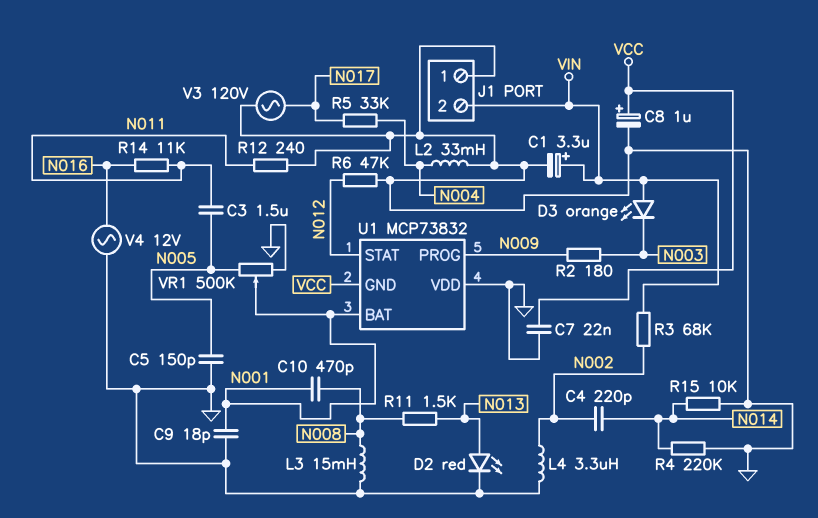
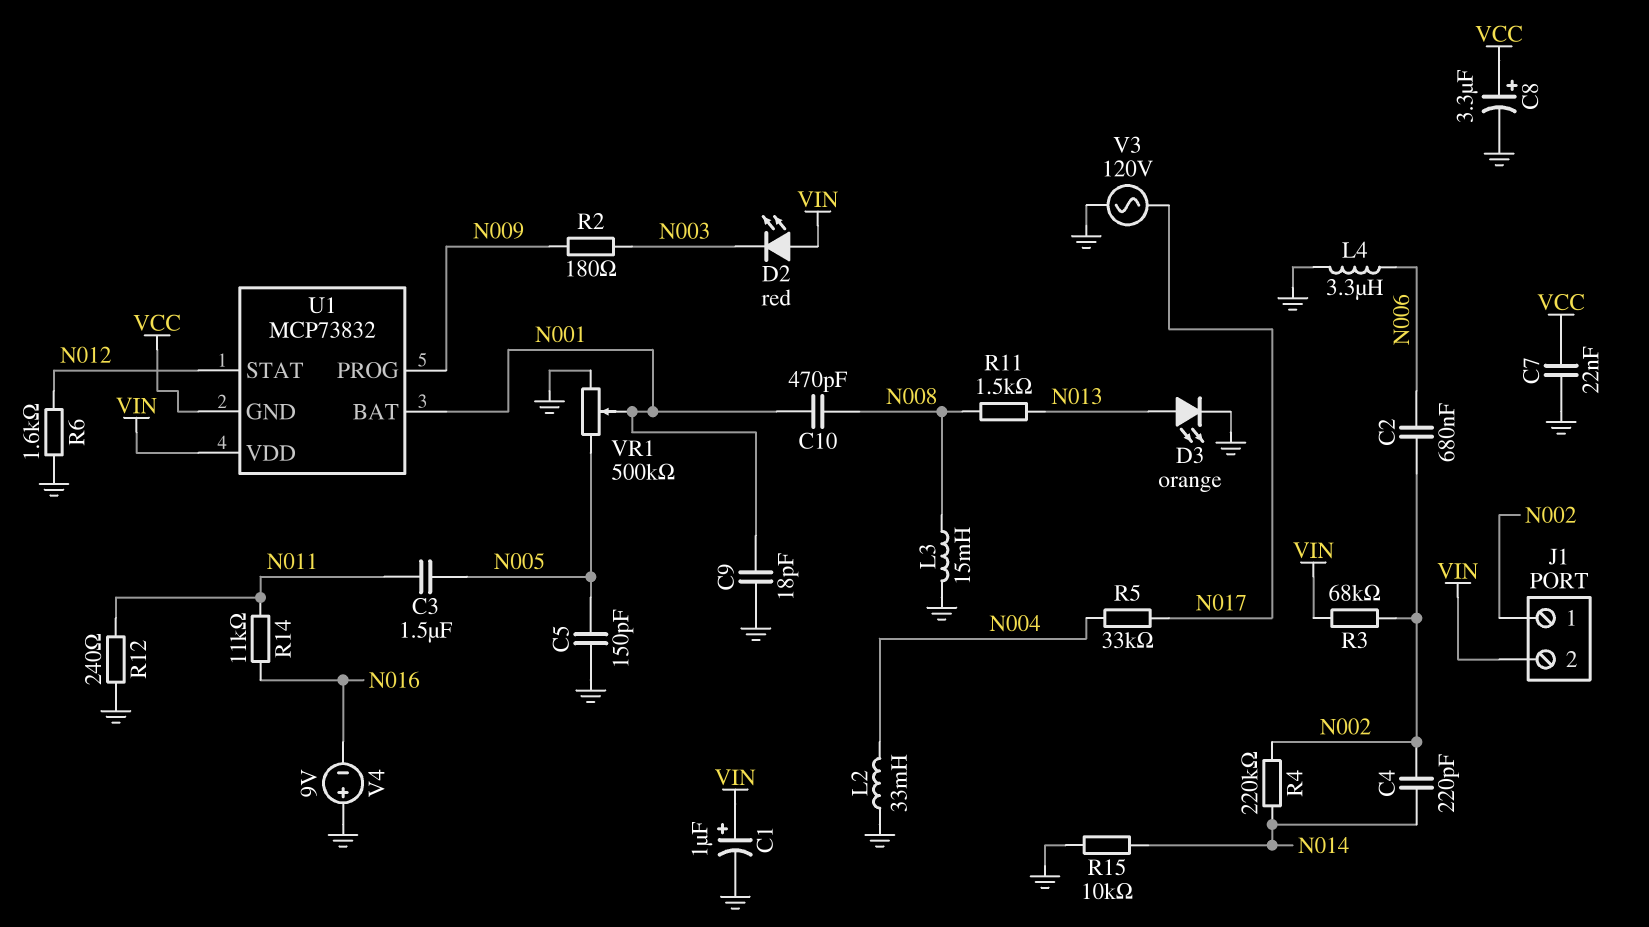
C1: 3.3uF (plus VIN, minus GND) -> 1uF (plus VIN, minus GND)
C2: none -> 680nF (N002, N006)
C8: 1uF (plus VCC, minus GND) -> 3.3uF (plus VCC, minus GND)
D2: LED red (A N013, K GND) -> LED red (A VIN, K N003)
D3: LED orange (A VIN, K N003) -> LED orange (A N013, K GND)
J1 pin 1: GND -> N002
L4: 3.3uH (GND, N002) -> 3.3uH (GND, N006)
R4: 220k (GND, N014) -> 220k (N002, N014)
R6: 47k (GND, N012) -> 1.6k (GND, N012)
U1 pin VDD: GND -> VIN
V4: AC 12V (GND, N016) -> 9V (plus GND, minus N016)

